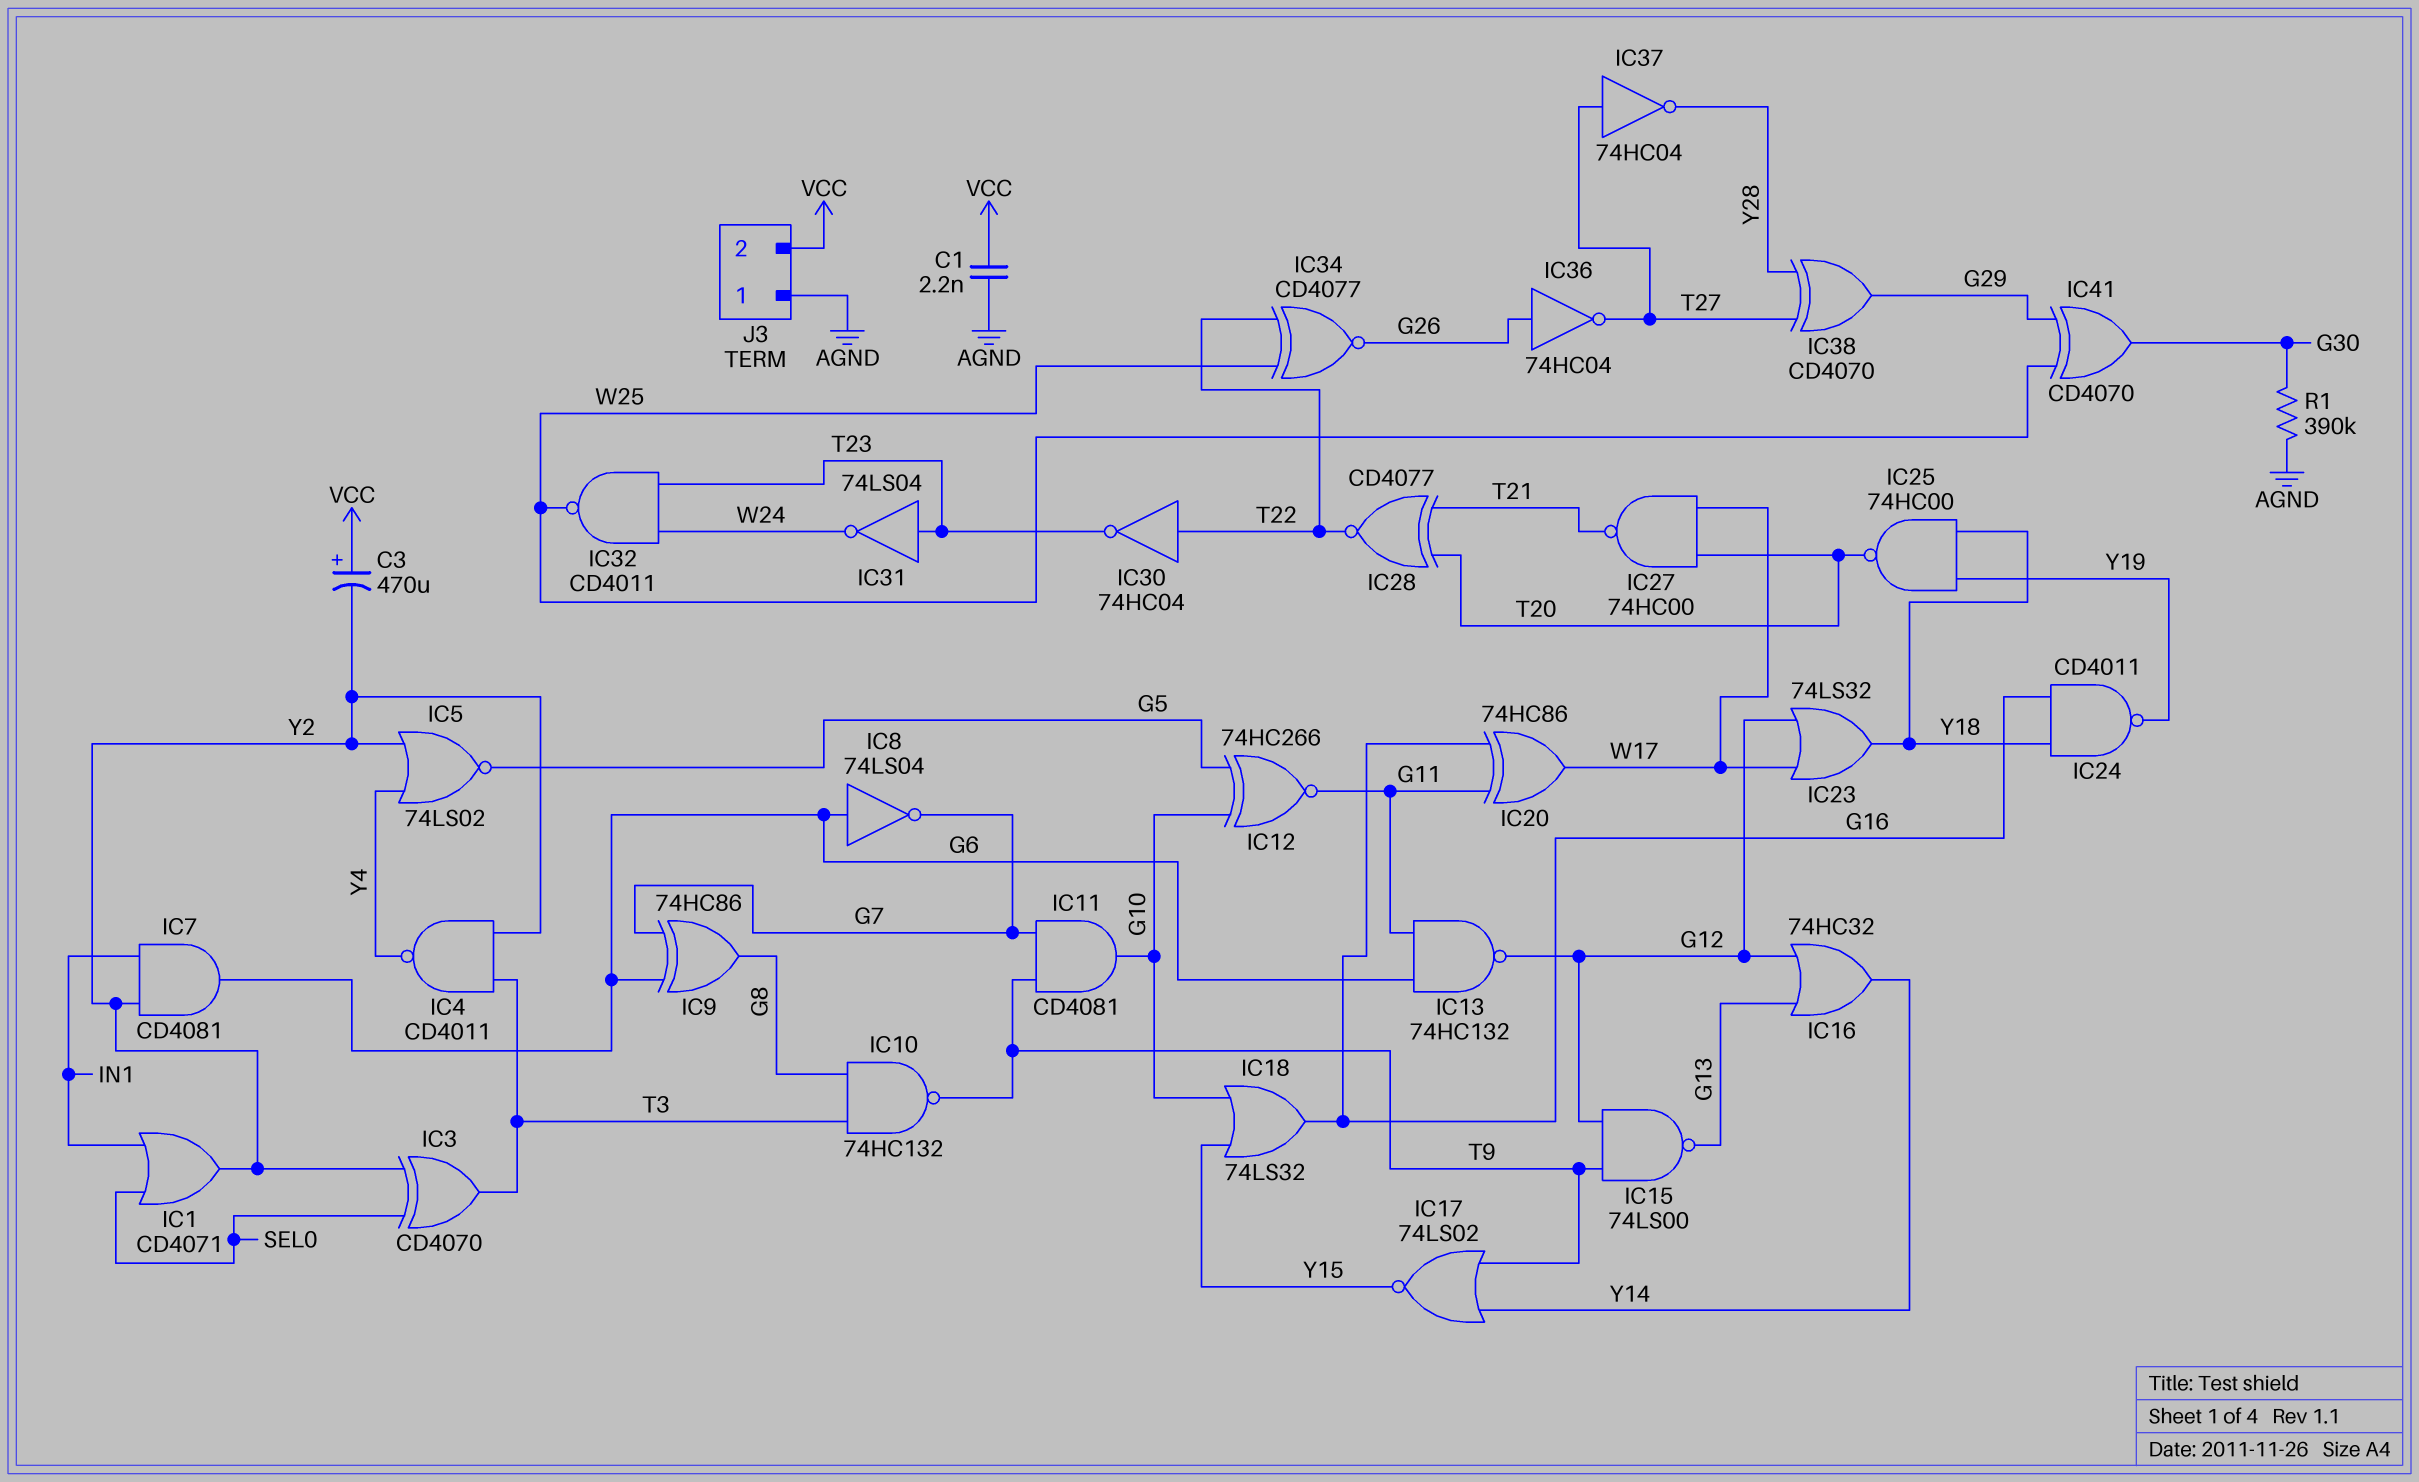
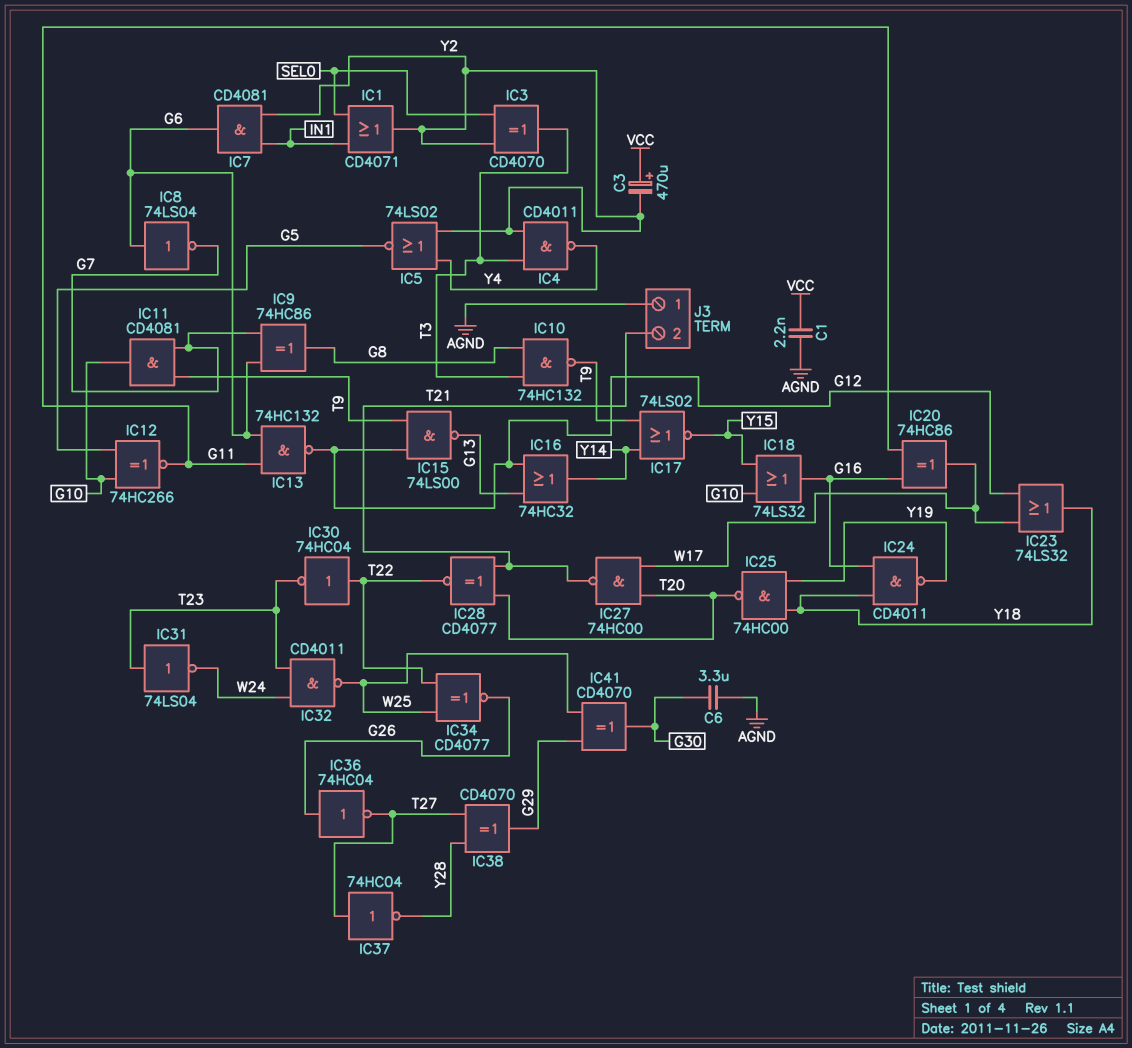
C6: none -> 3.3uF (AGND, G30)
J3 pin 2: VCC -> T21
R1: 390k (AGND, G30) -> none

